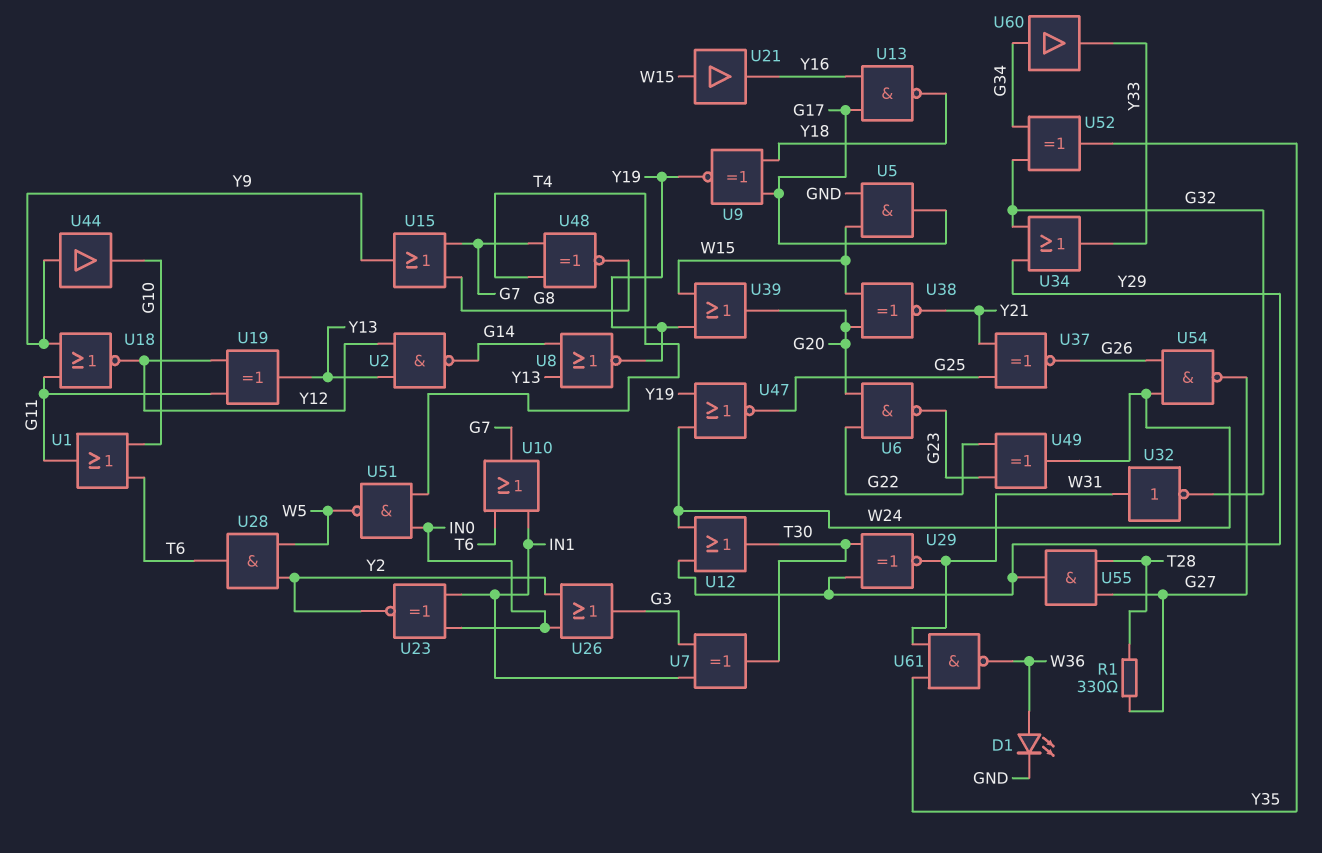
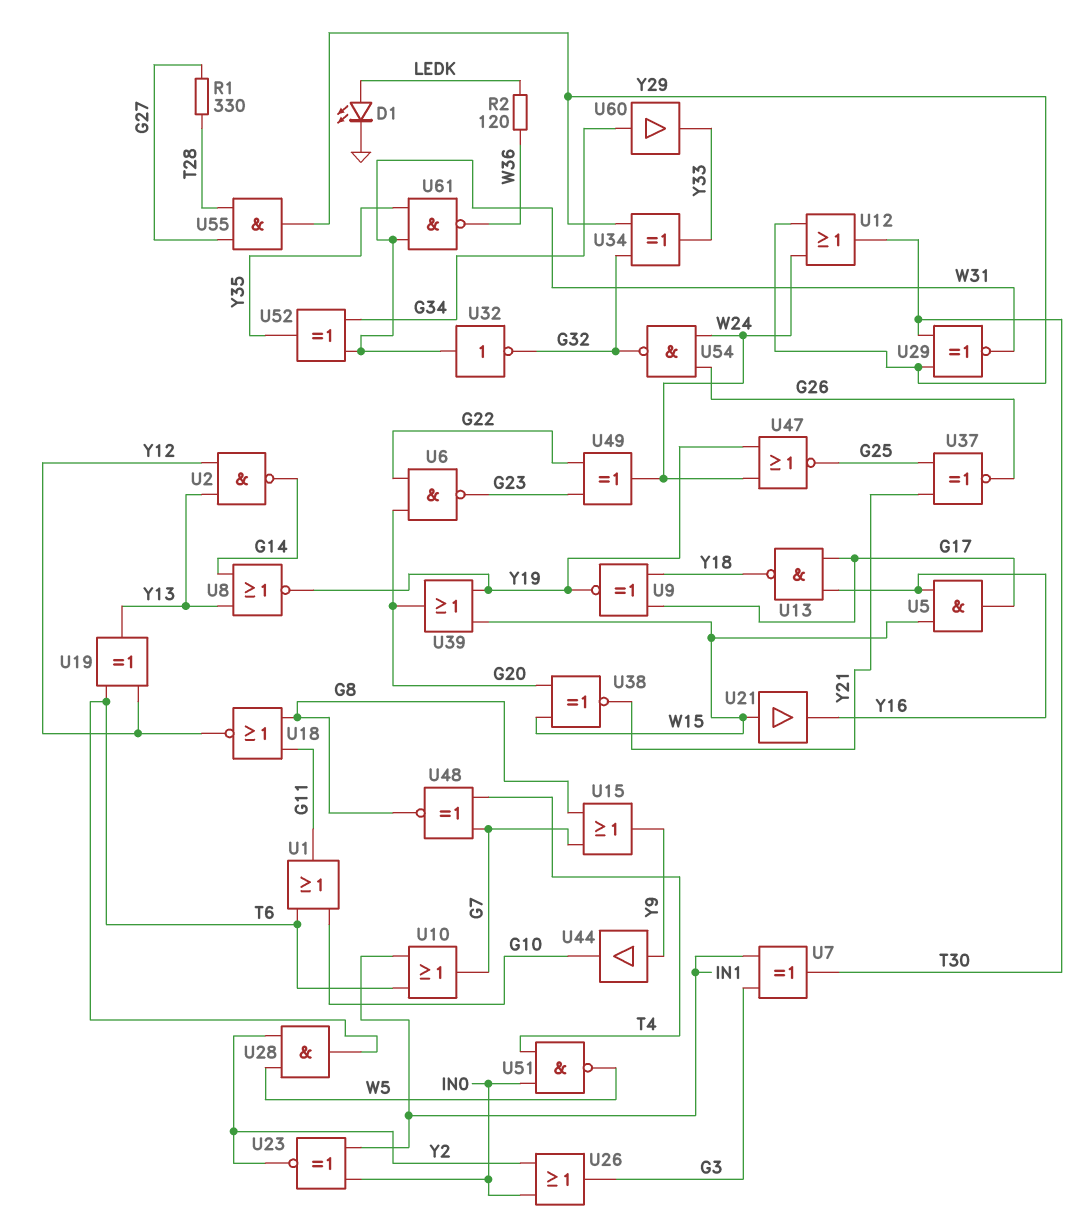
D1: LED (A W36, K GND) -> LED (A LEDK, K GND)
R2: none -> 120 (LEDK, W36)
U5: AND (in GND, in W15, out G17) -> AND (in W15, in Y16, out G17)
U18: NOR (in G11, in Y9, out Y12) -> NOR (in G8, in G11, out Y12)
U19: XOR (in G11, in Y12, out Y13) -> XOR (in T6, in Y12, out Y13)
U34: OR (in G32, in Y29, out Y33) -> XOR (in G32, in Y29, out Y33)
U52: XOR (in G32, in G34, out Y35) -> XOR (in G34, in W31, out Y35)
U54: NAND (in G26, in W24, out G27) -> NAND (in G26, in W24, out G32)

